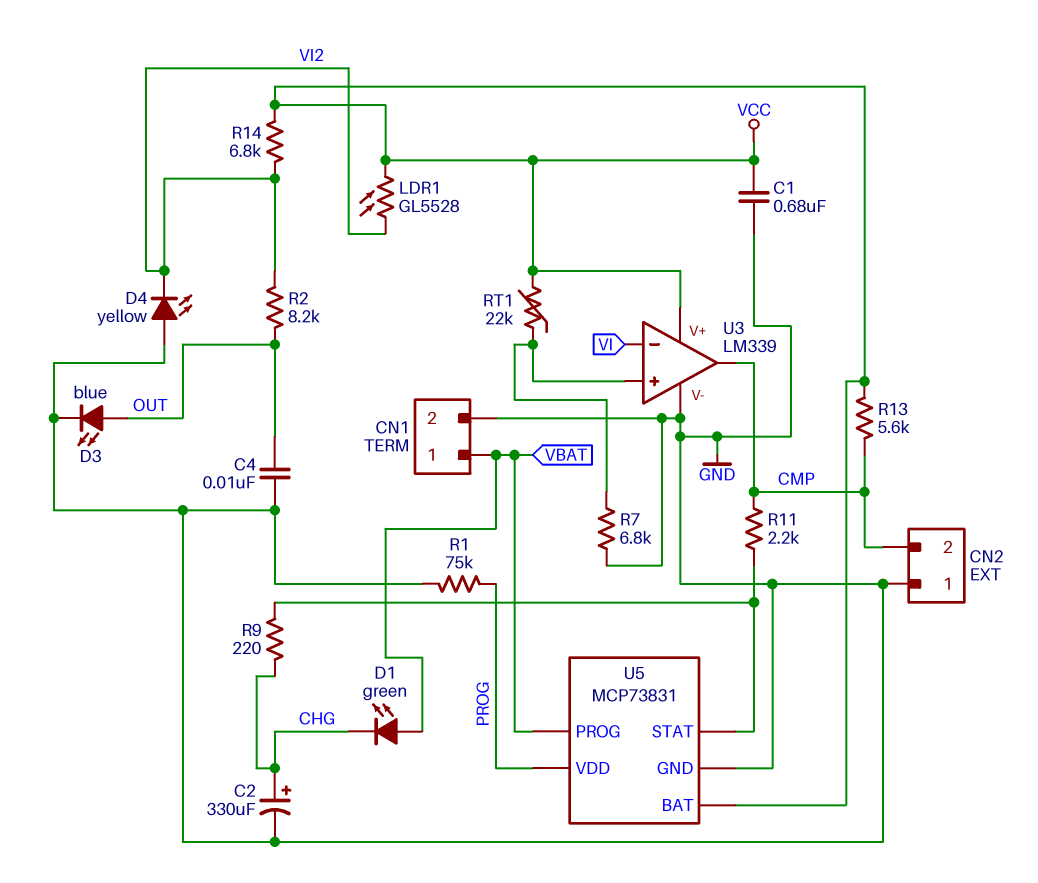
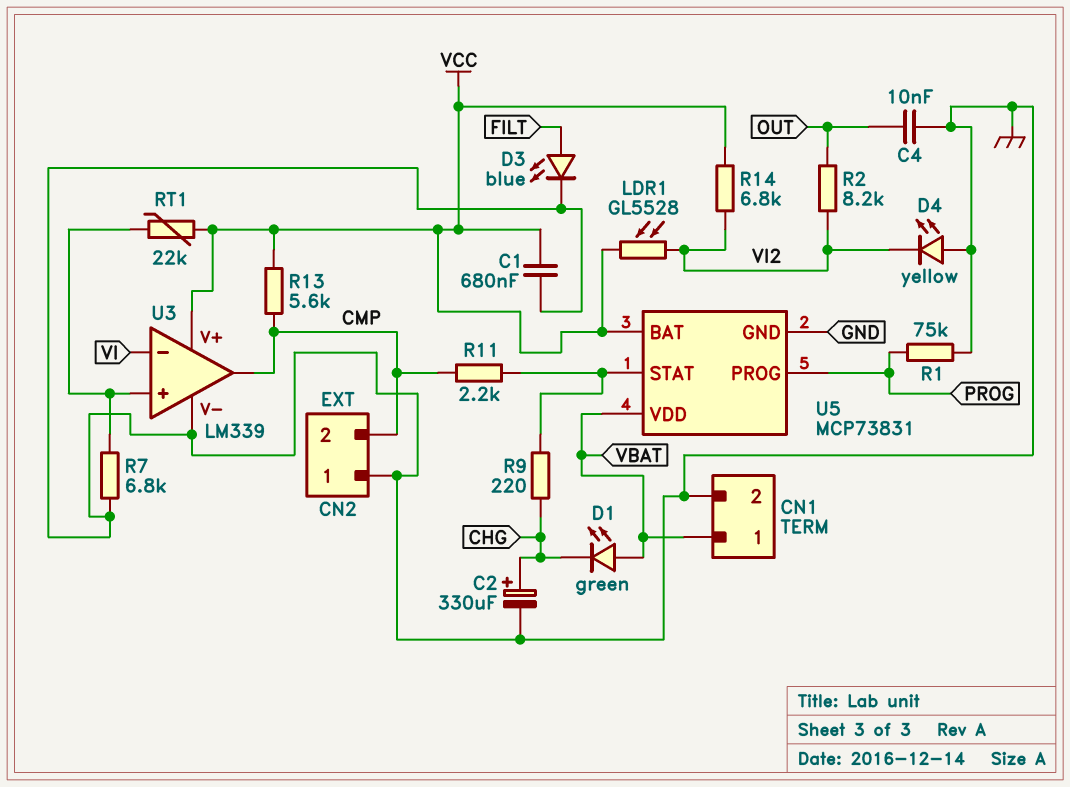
D3: LED blue (A OUT, K GND) -> LED blue (A FILT, K GND)
U5 pin PROG: VBAT -> PROG
U5 pin VDD: PROG -> VBAT

